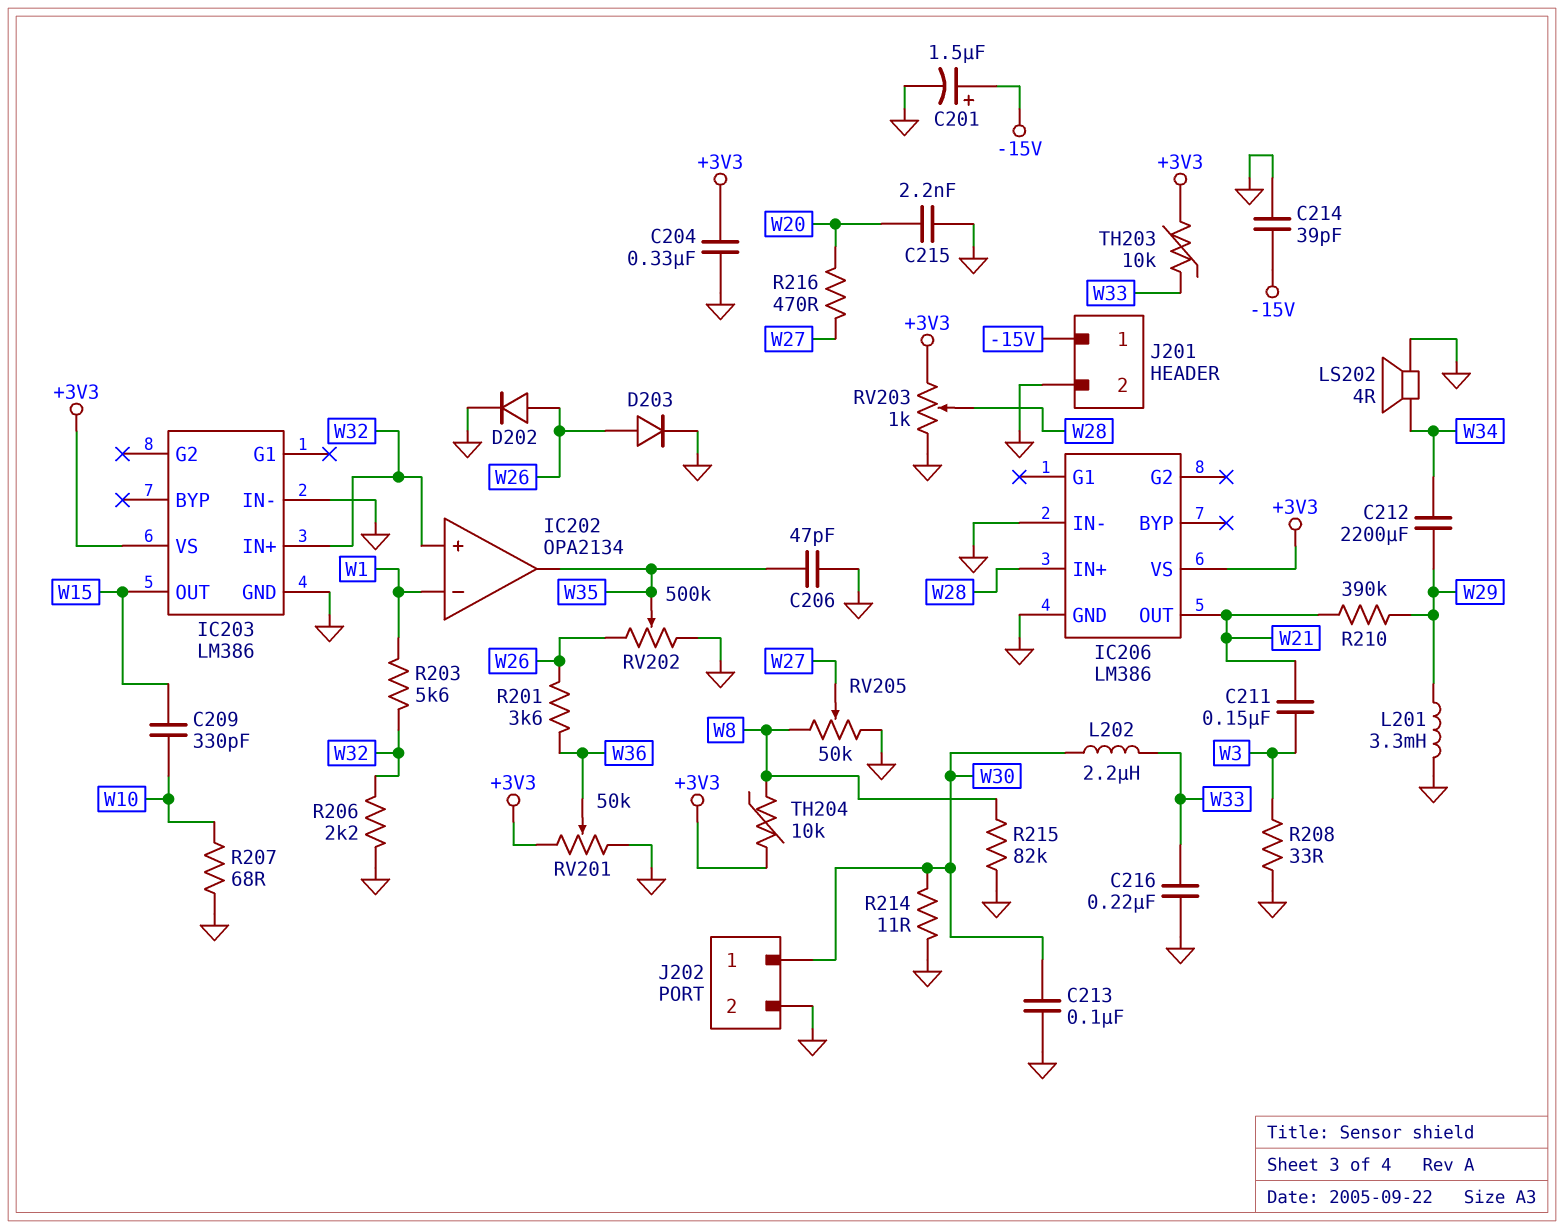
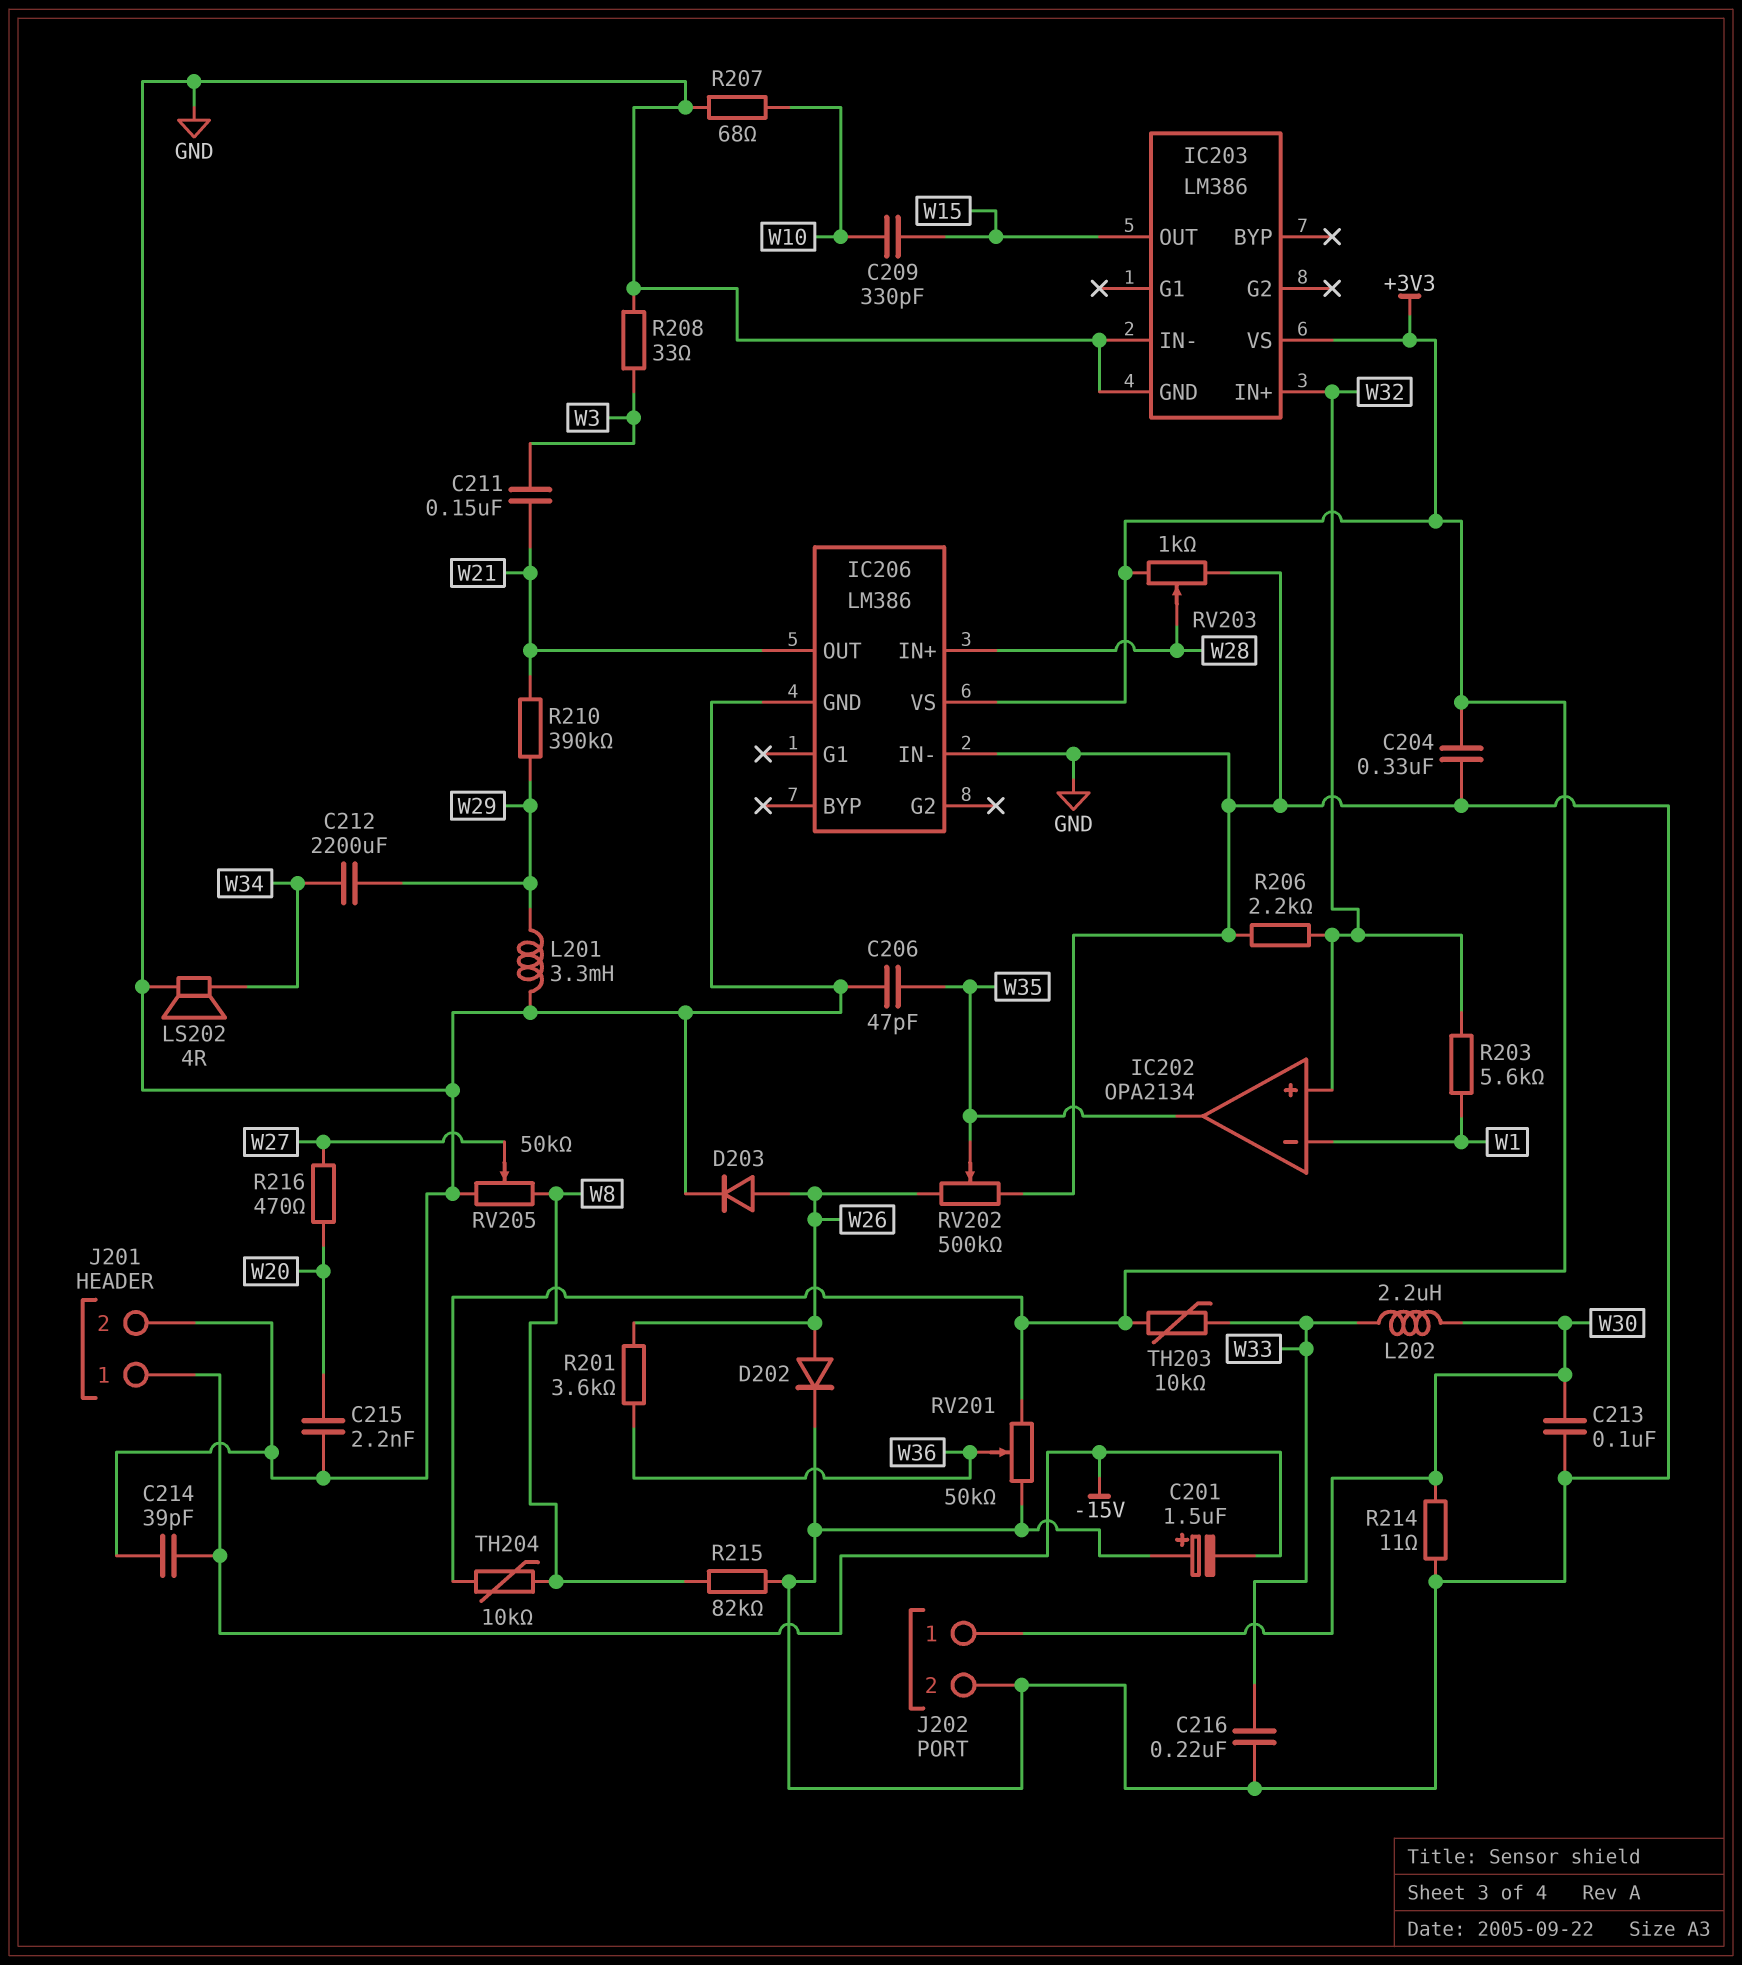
C201: 1.5uF (plus -15V, minus GND) -> 1.5uF (plus GND, minus -15V)

